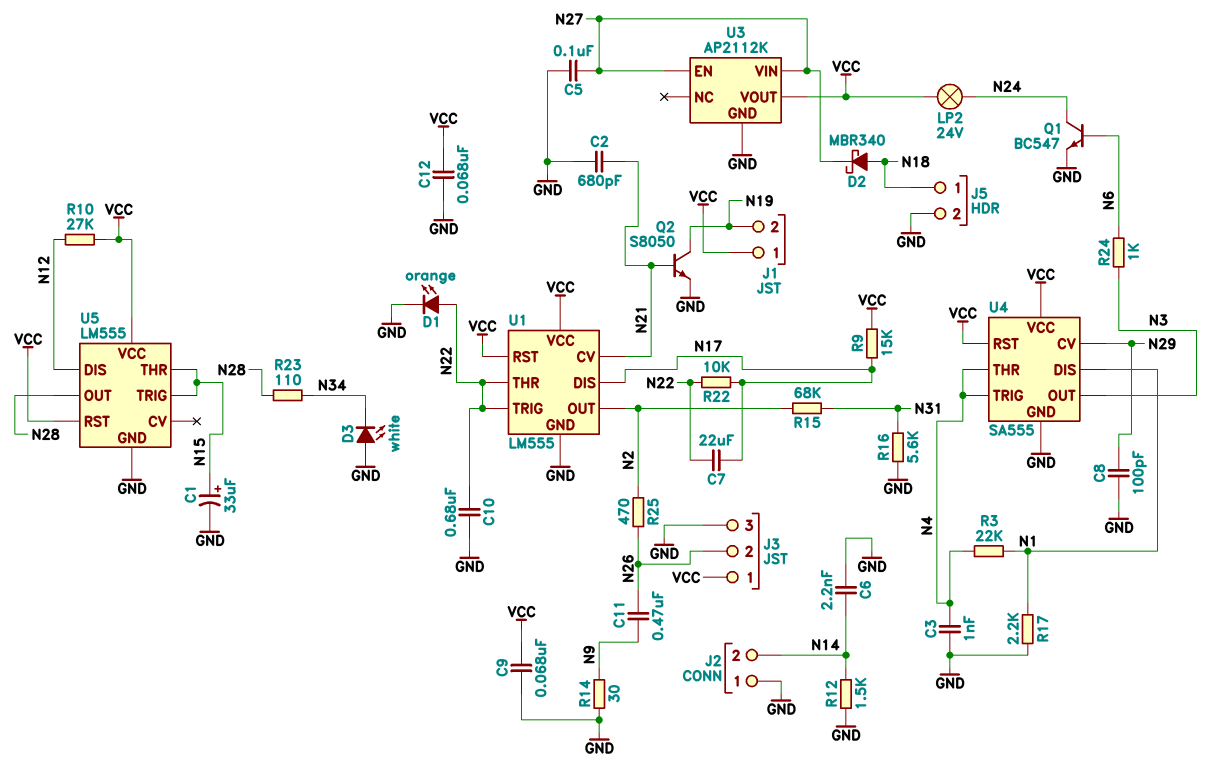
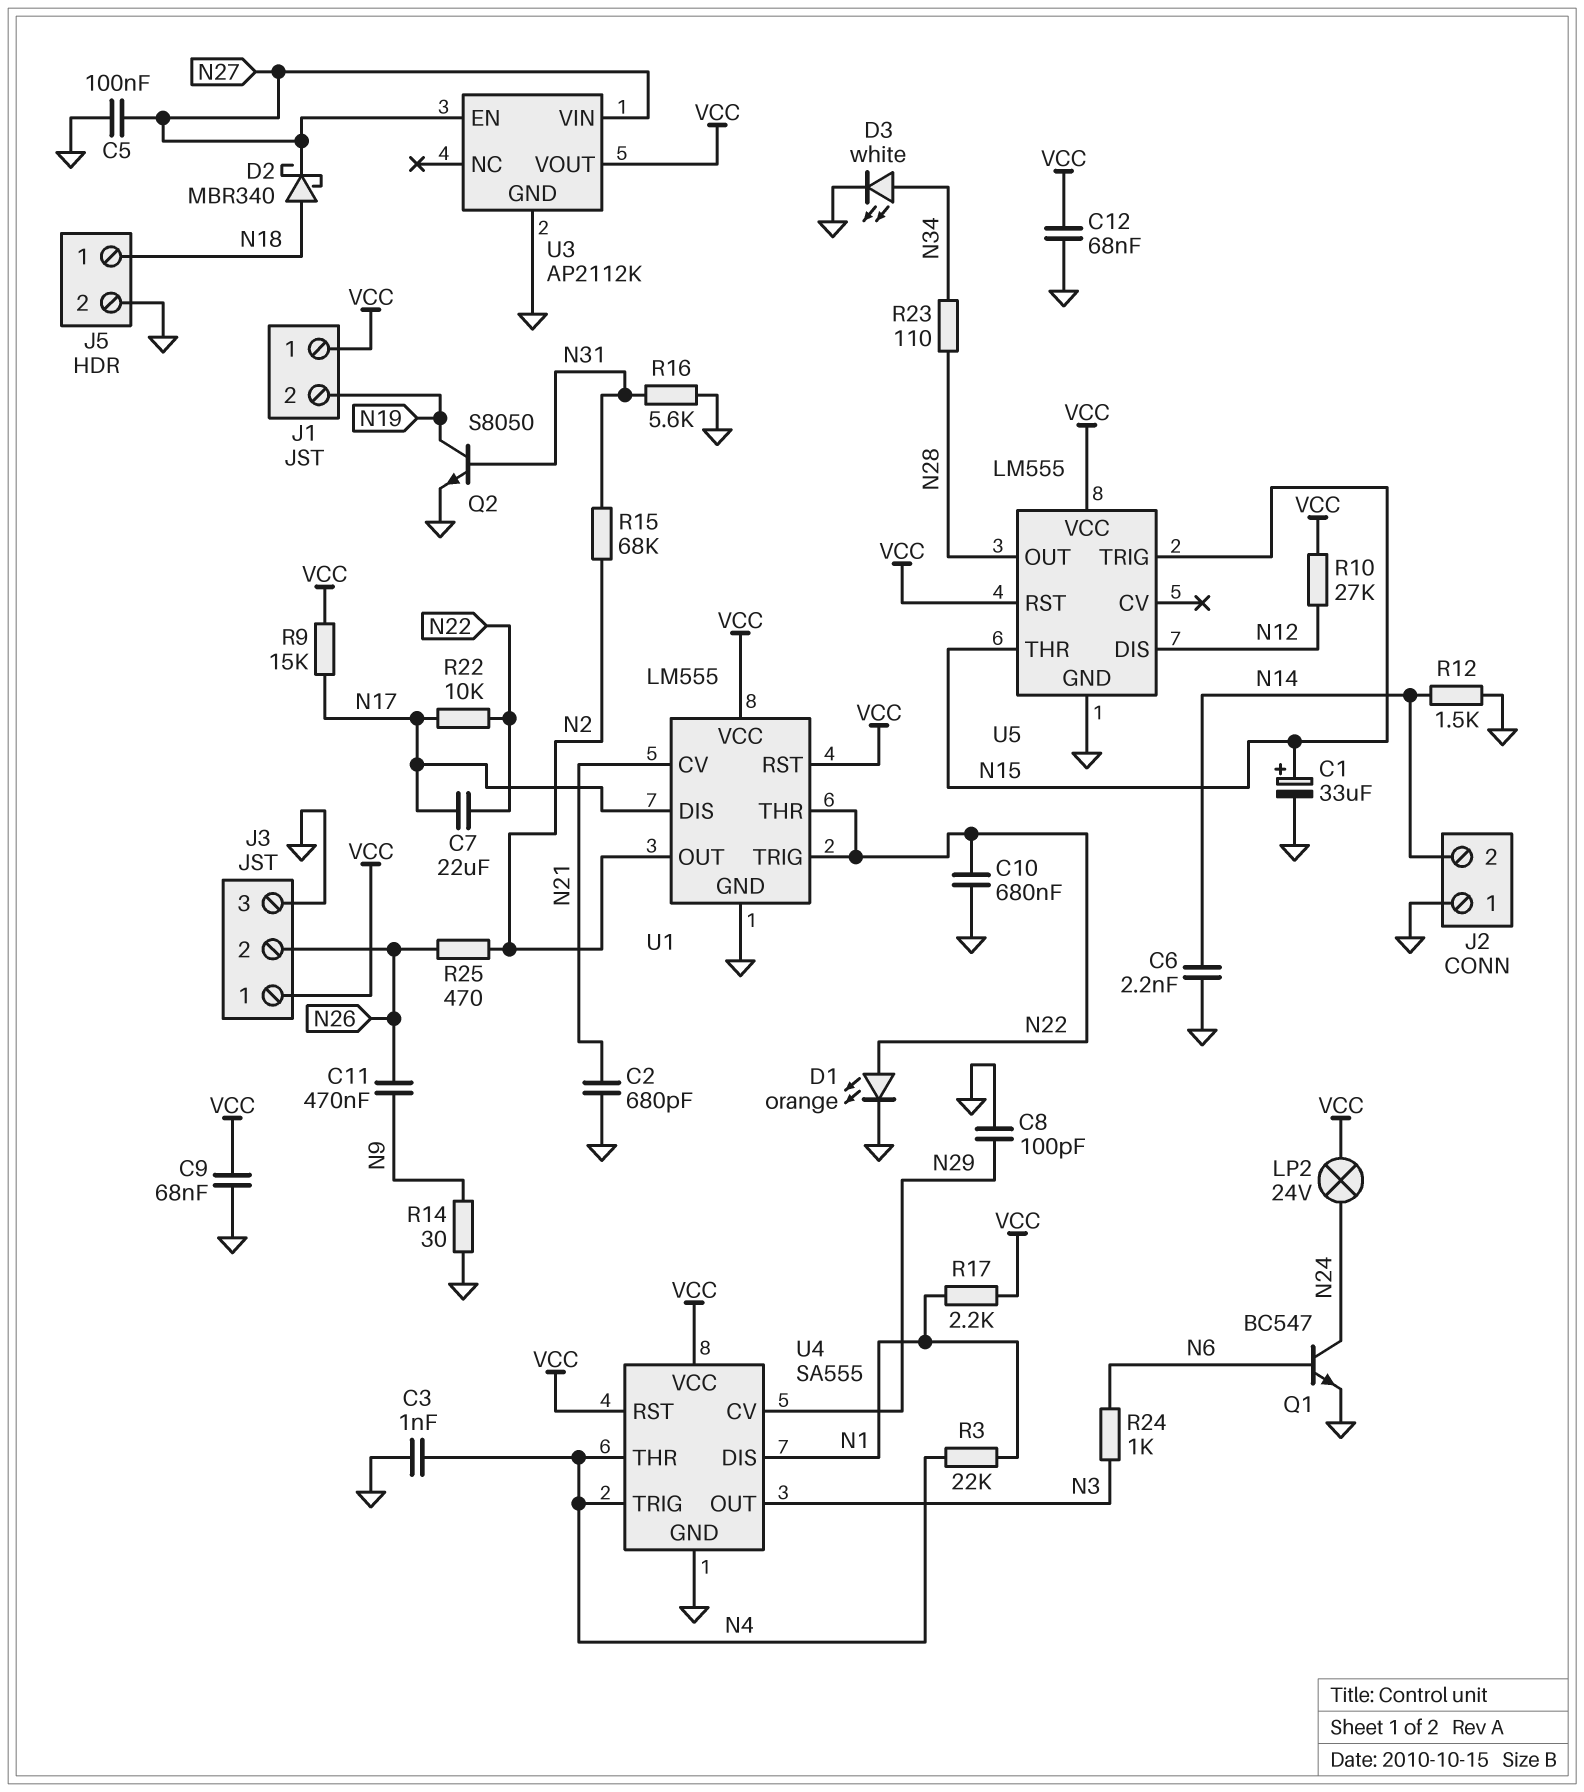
D3: LED white (A GND, K N34) -> LED white (A N34, K GND)
Q2: NPN S8050 (B N21, C N19, E GND) -> NPN S8050 (B N31, C N19, E GND)
R17: 2.2k (GND, N1) -> 2.2k (N1, VCC)

